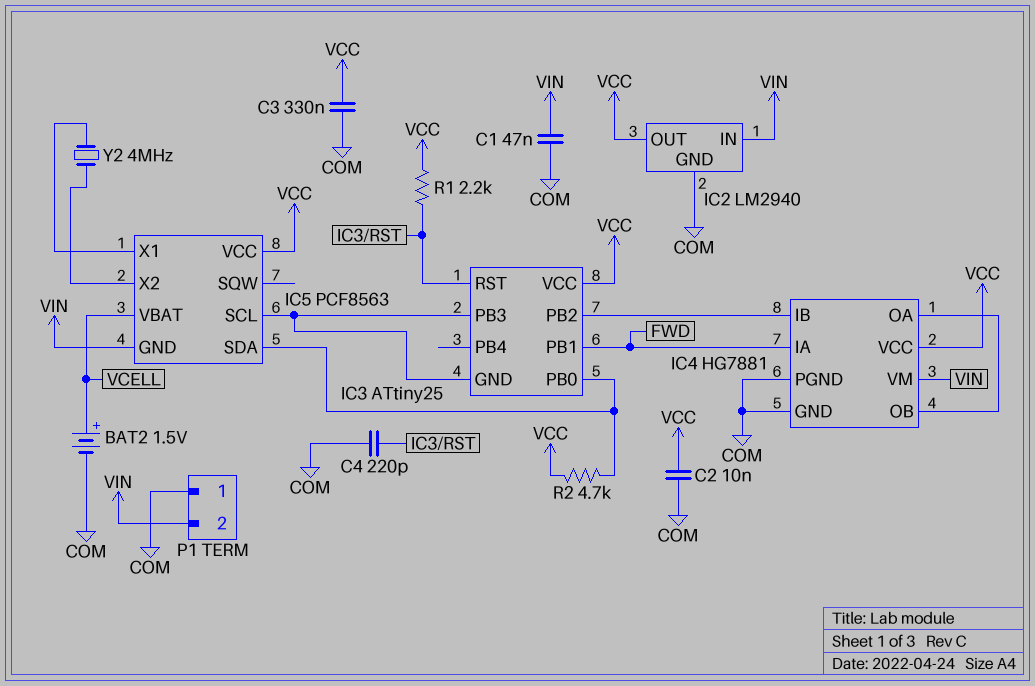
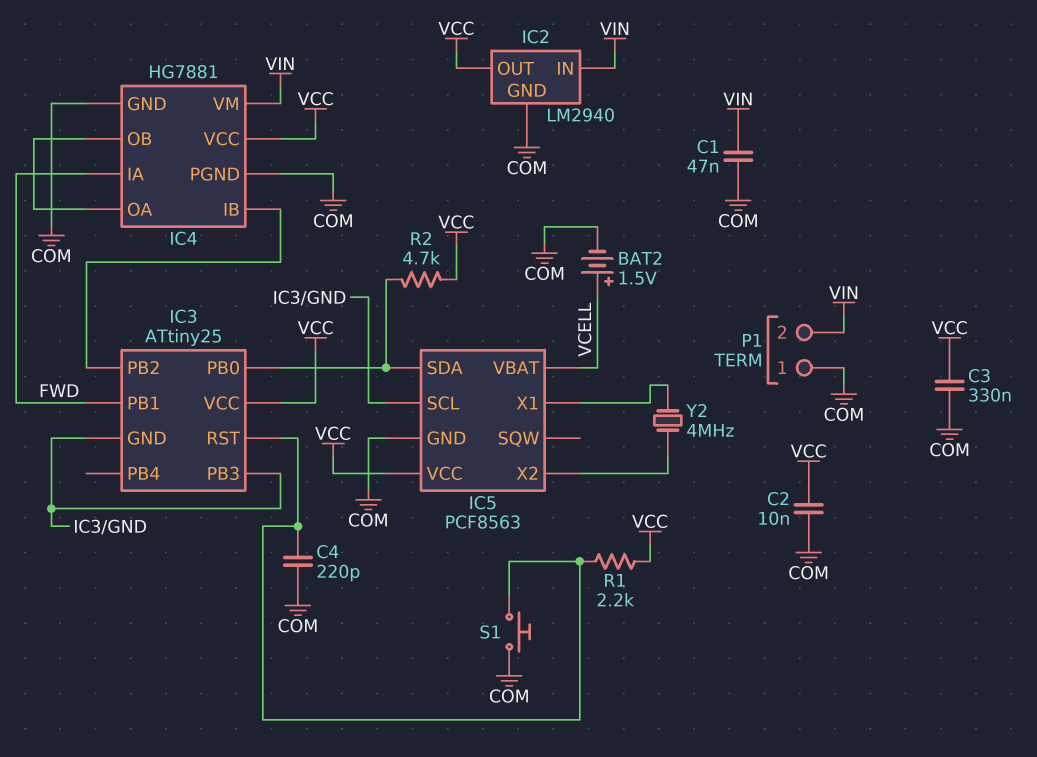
IC5 pin GND: VIN -> COM
S1: none -> button (COM, IC3/RST)

